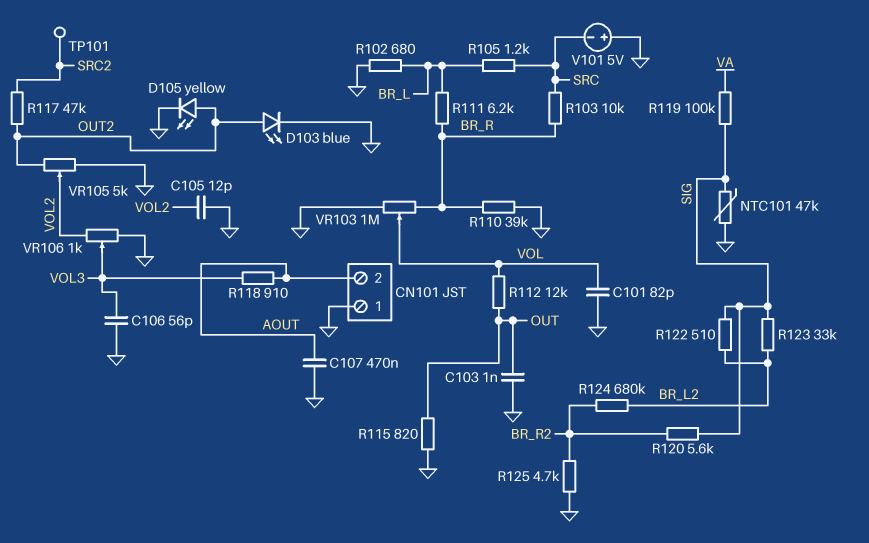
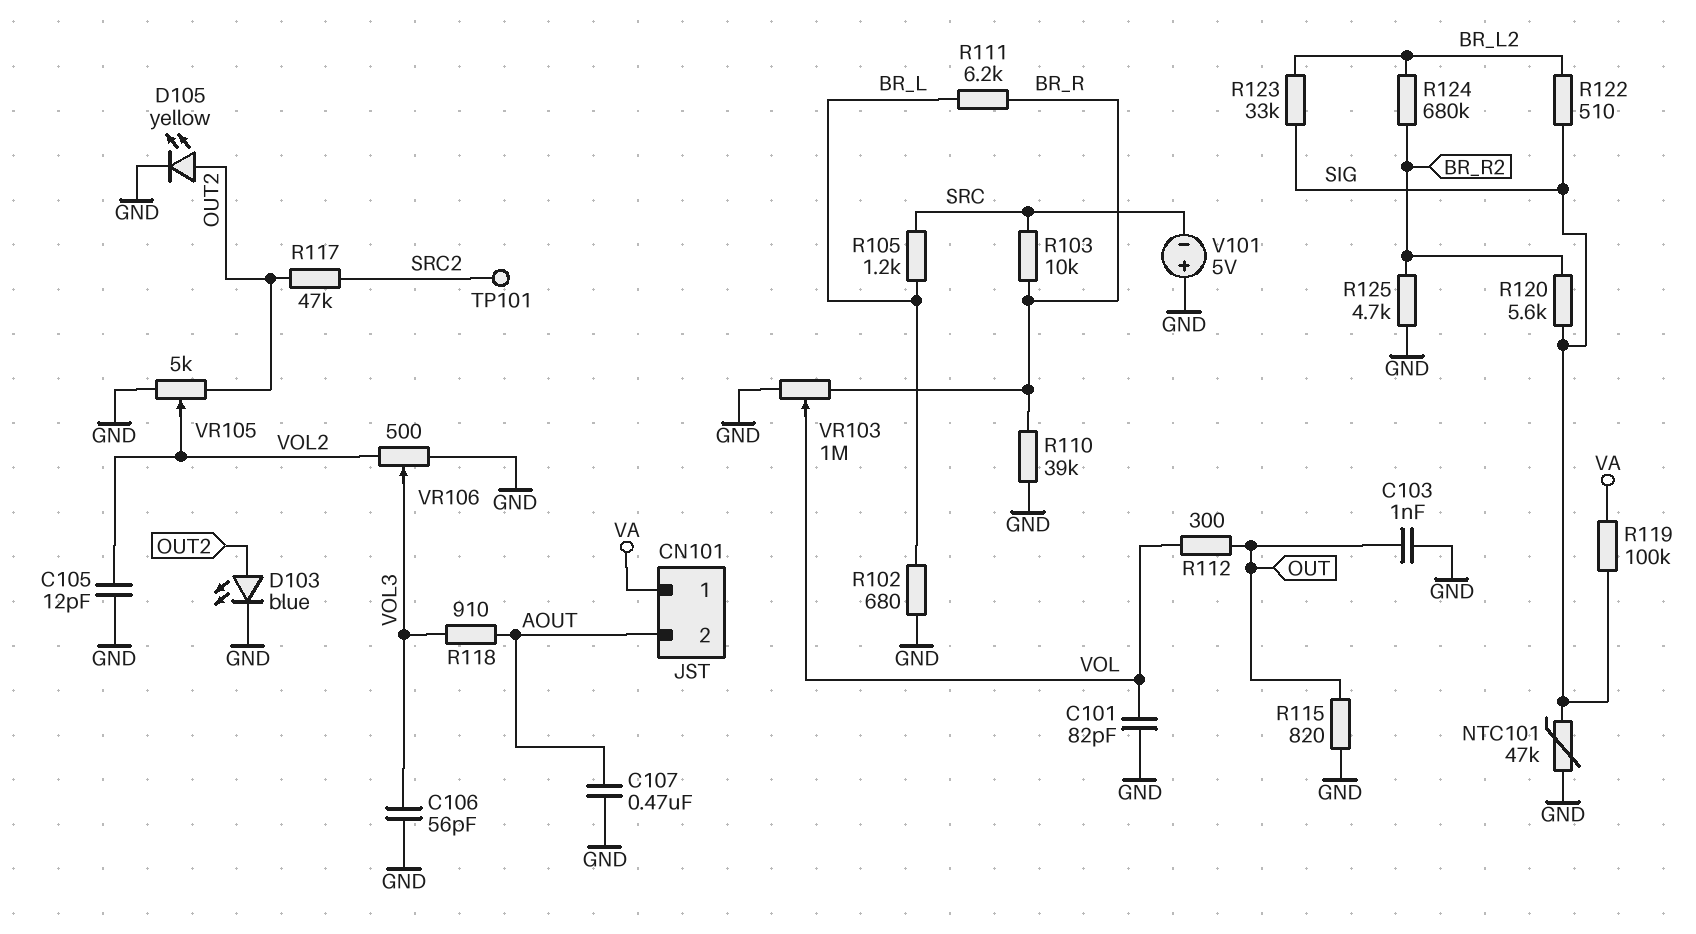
CN101 pin 1: GND -> VA
R112: 12k (OUT, VOL) -> 300 (OUT, VOL)
VR106: 1k (GND, VOL2, wiper VOL3) -> 500 (GND, VOL2, wiper VOL3)

